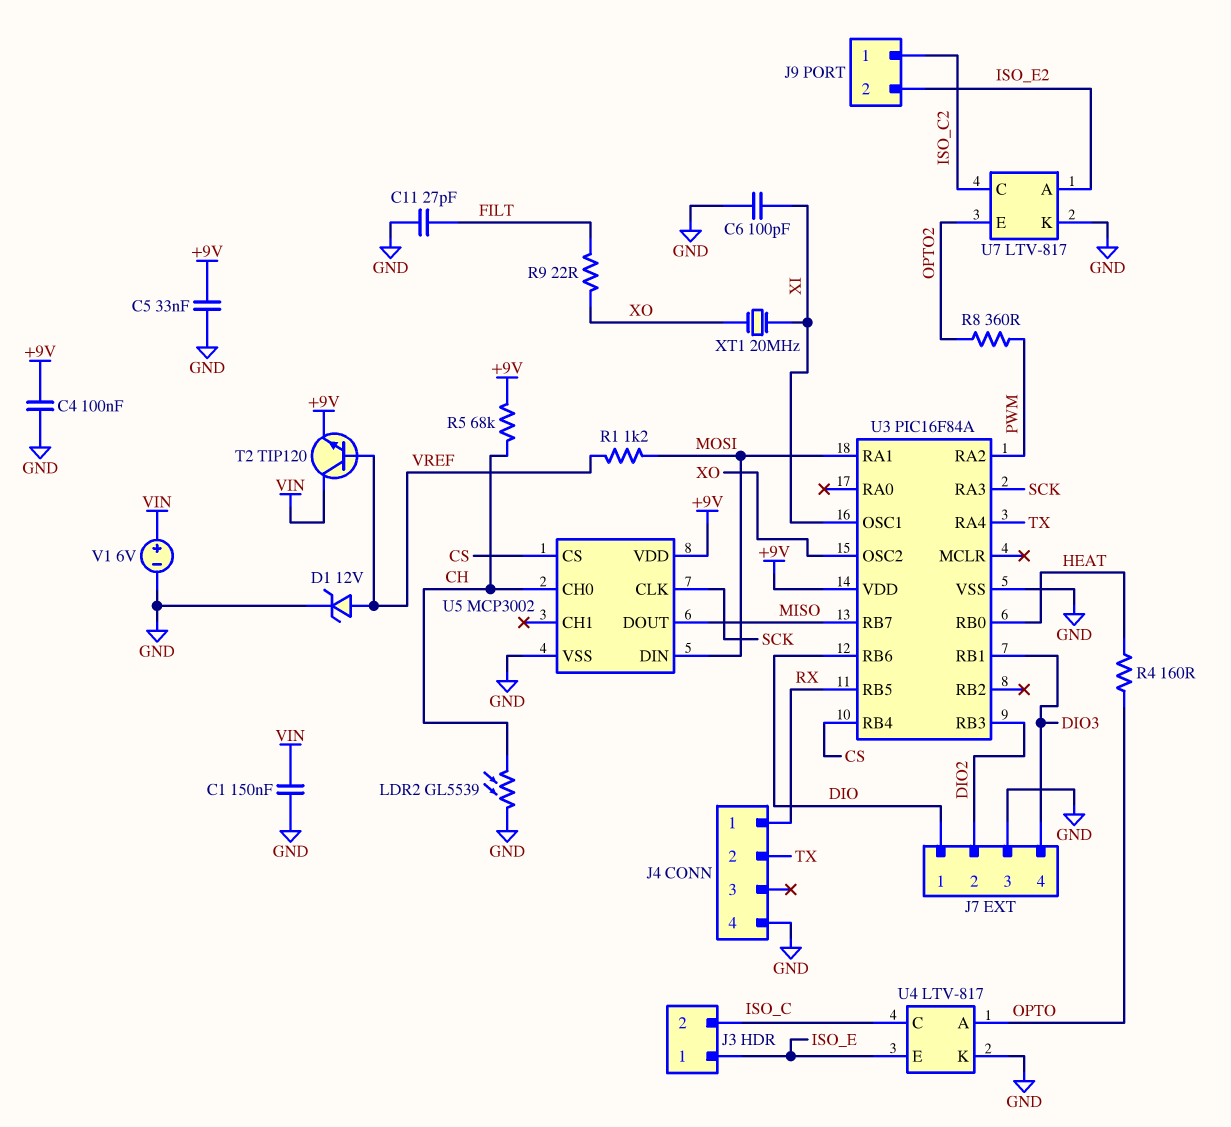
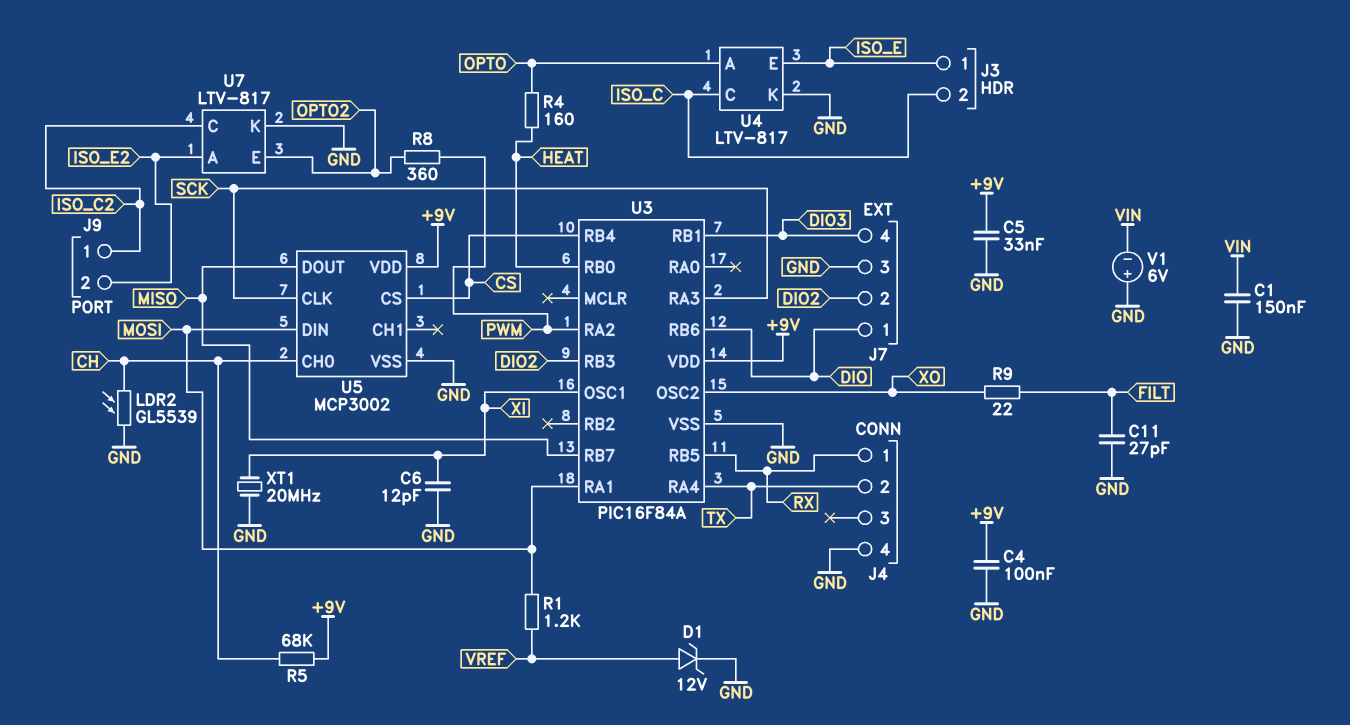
C6: 100pF (GND, XI) -> 12pF (GND, XI)
T2: NPN TIP120 (B VREF, C VIN, E +9V) -> none
V1: 6V (plus VIN, minus GND) -> 6V (plus GND, minus VIN)
XT1: 20MHz (XI, XO) -> 20MHz (GND, XI)

